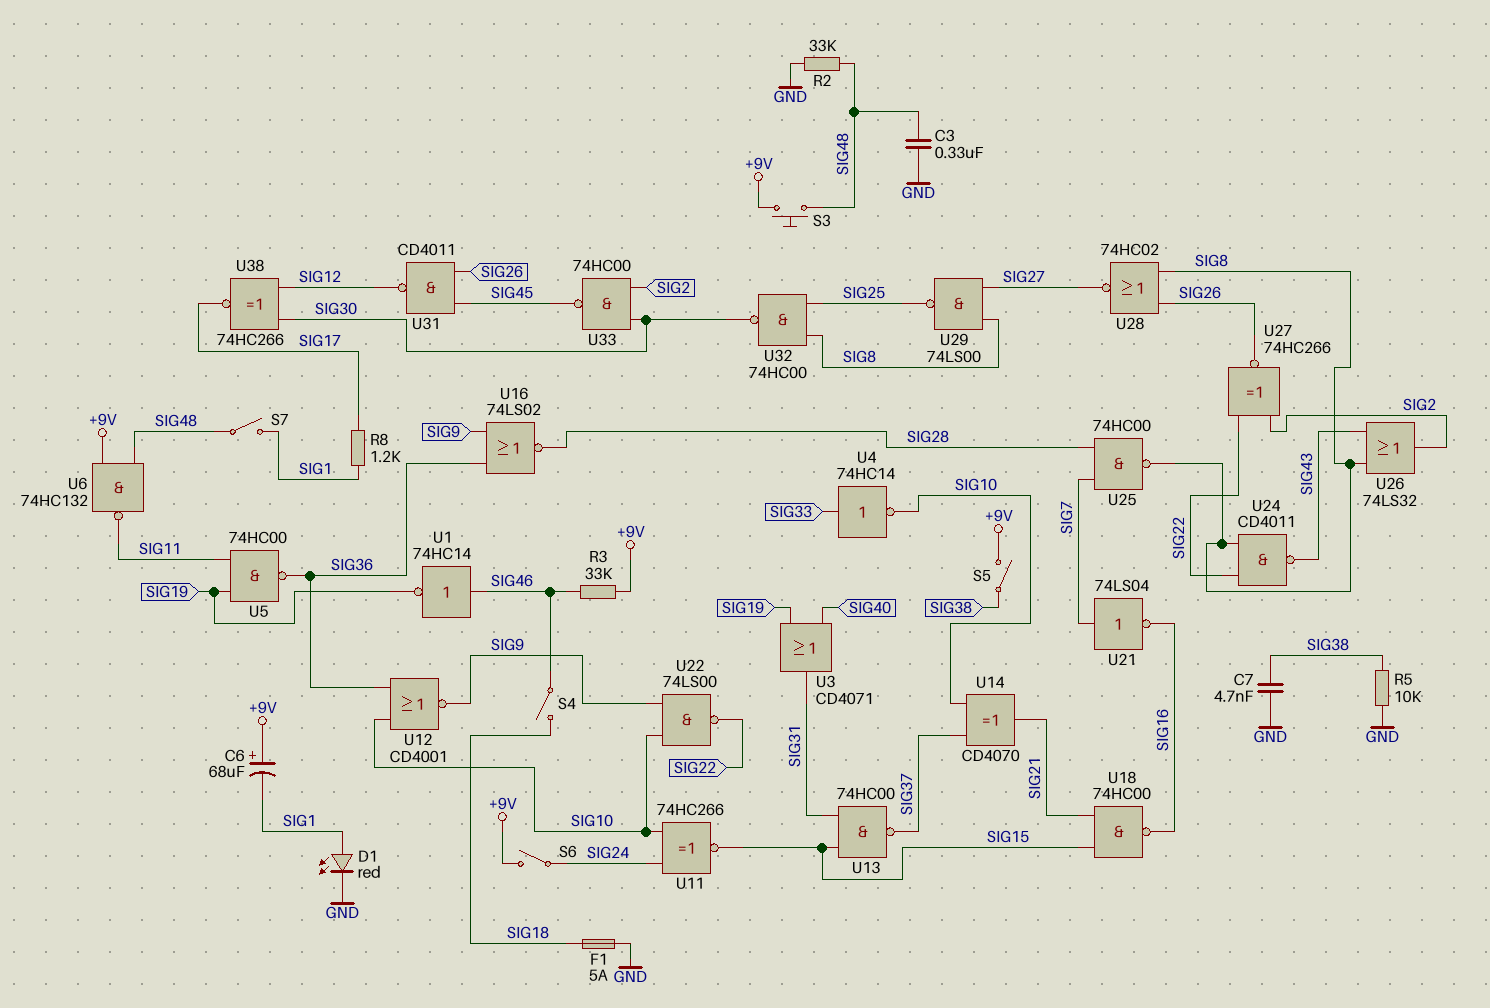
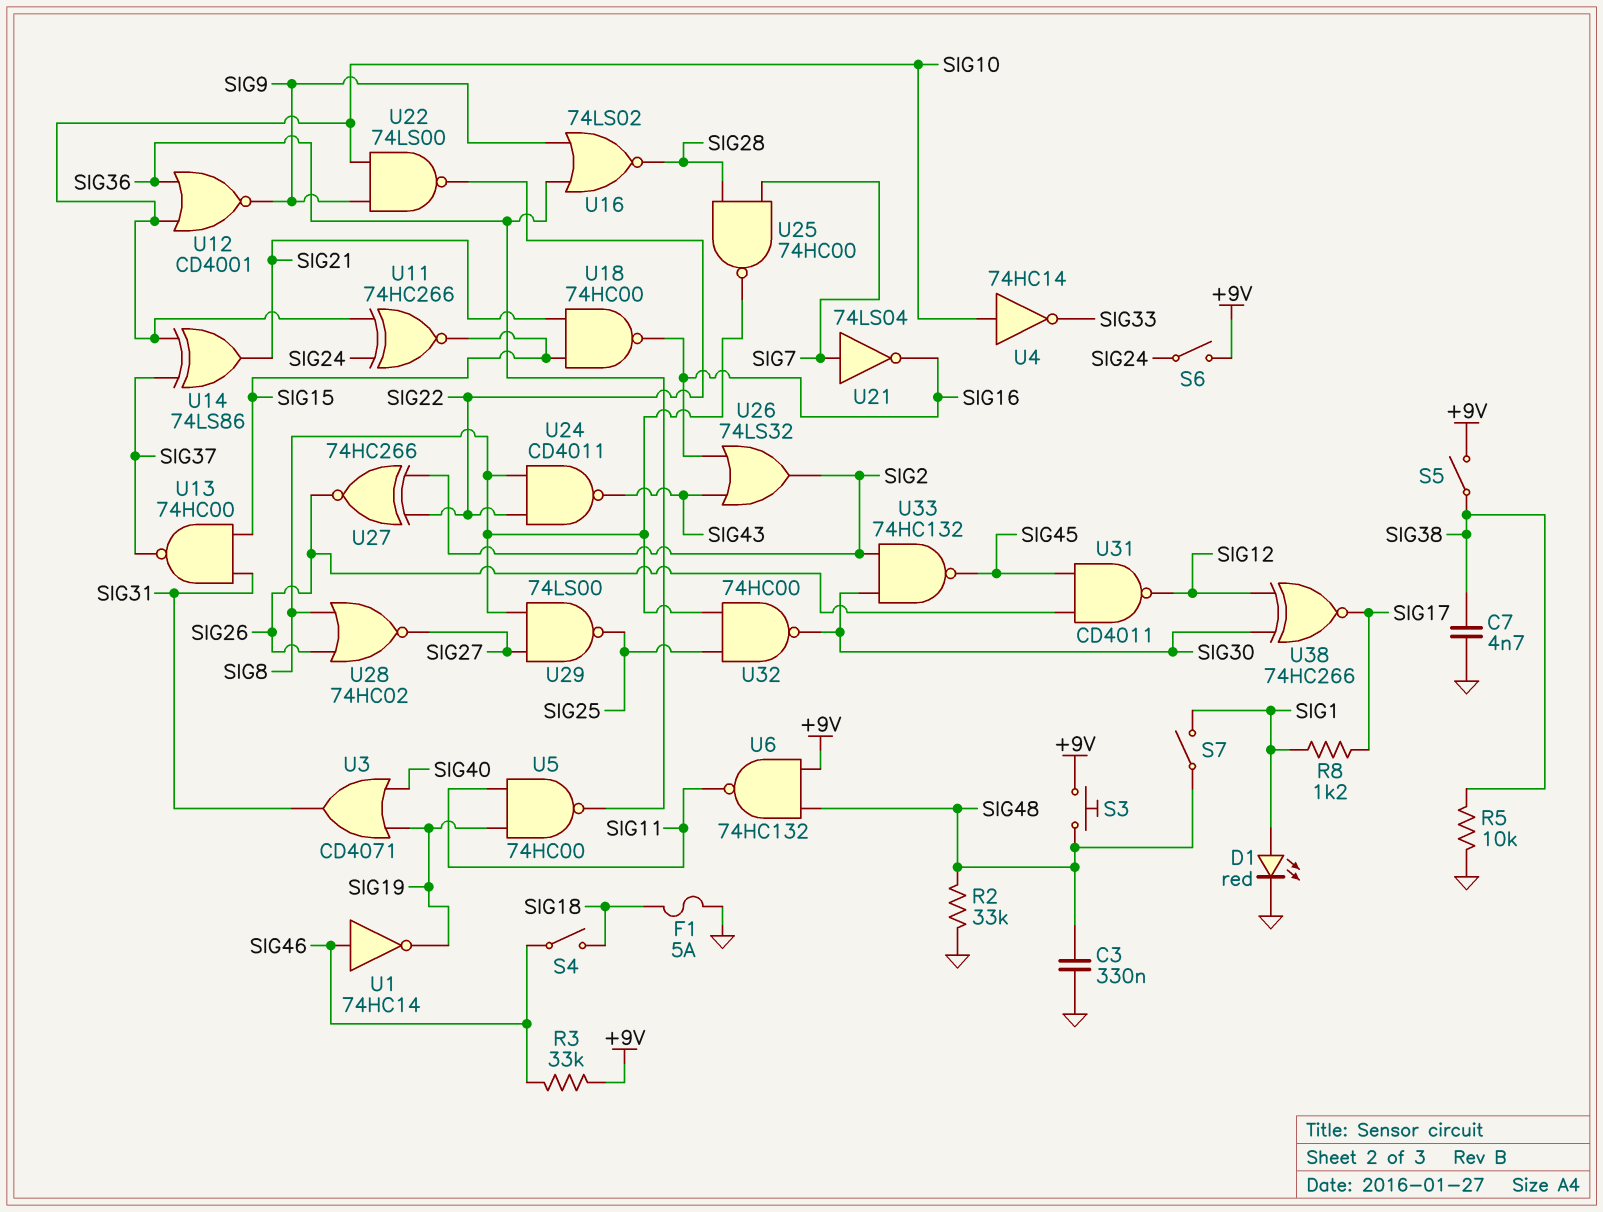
C6: 68uF (plus +9V, minus SIG1) -> none
U4: NOT 74HC14 (in SIG33, out SIG10) -> NOT 74HC14 (in SIG10, out SIG33)
U14: XOR CD4070 (in SIG10, in SIG37, out SIG21) -> XOR 74LS86 (in SIG10, in SIG37, out SIG21)
U26: OR 74LS32 (in SIG8, in SIG43, out SIG2) -> OR 74LS32 (in SIG16, in SIG43, out SIG2)
U33: NAND 74HC00 (in SIG2, in SIG30, out SIG45) -> NAND 74HC132 (in SIG2, in SIG30, out SIG45)

